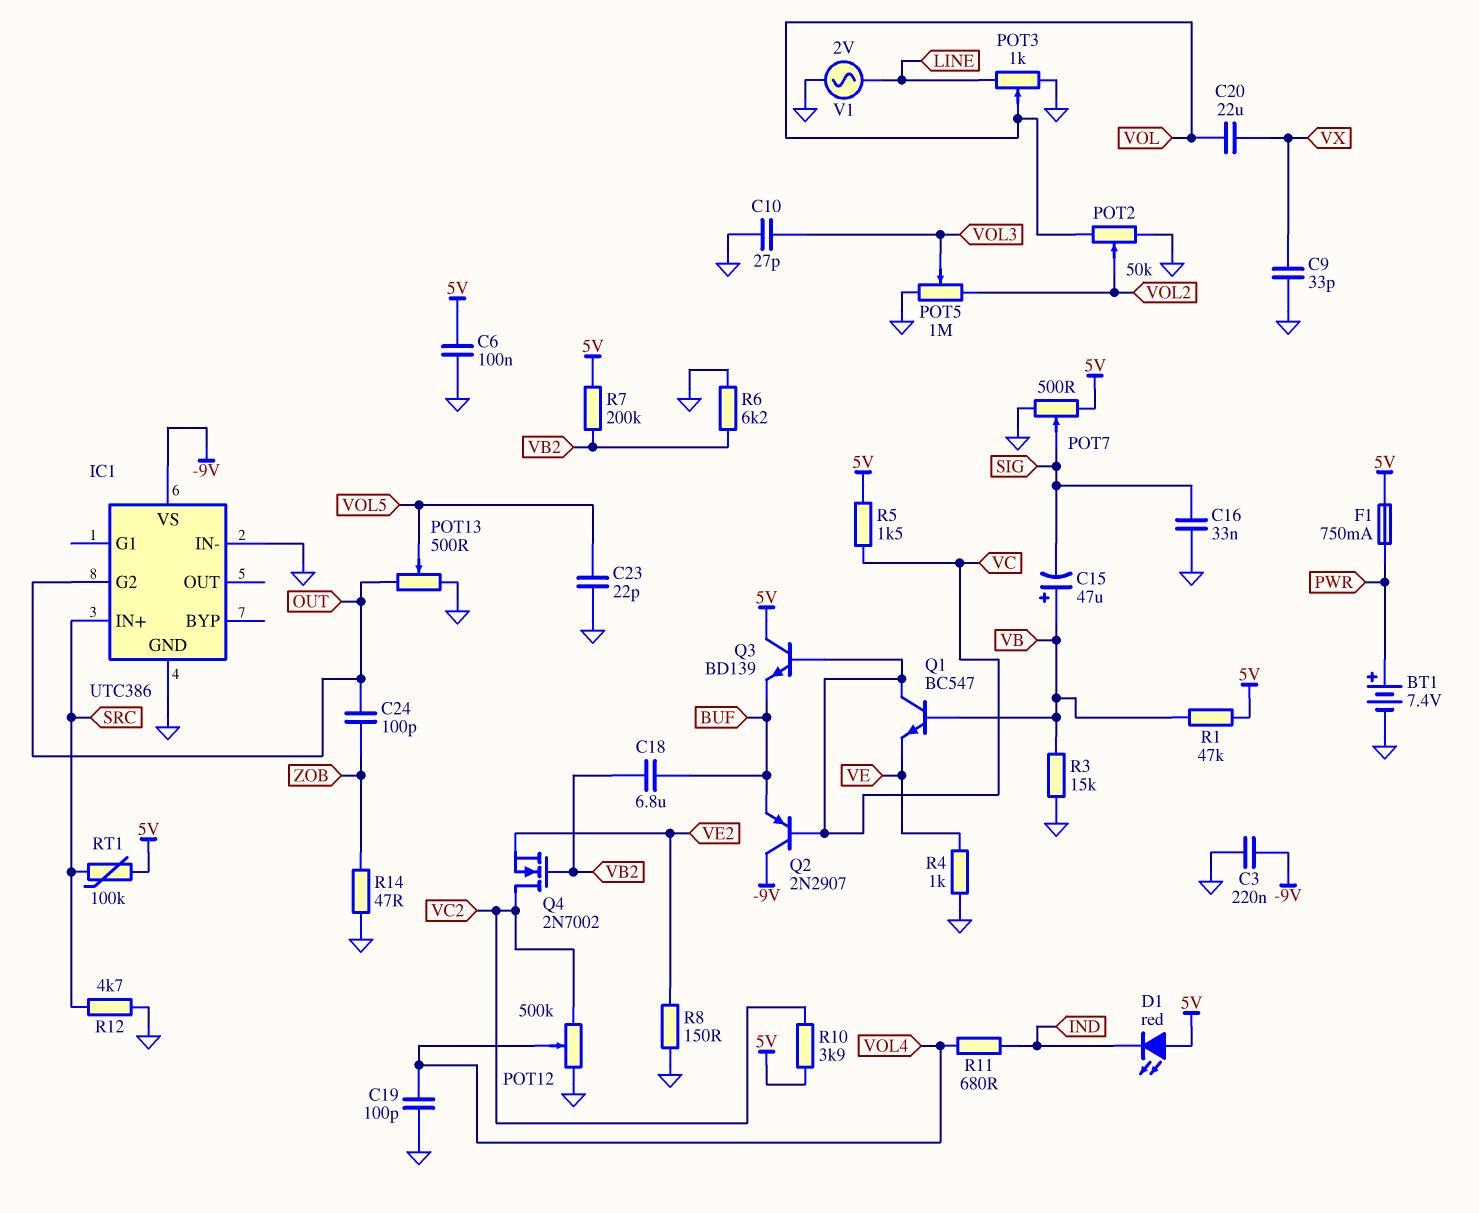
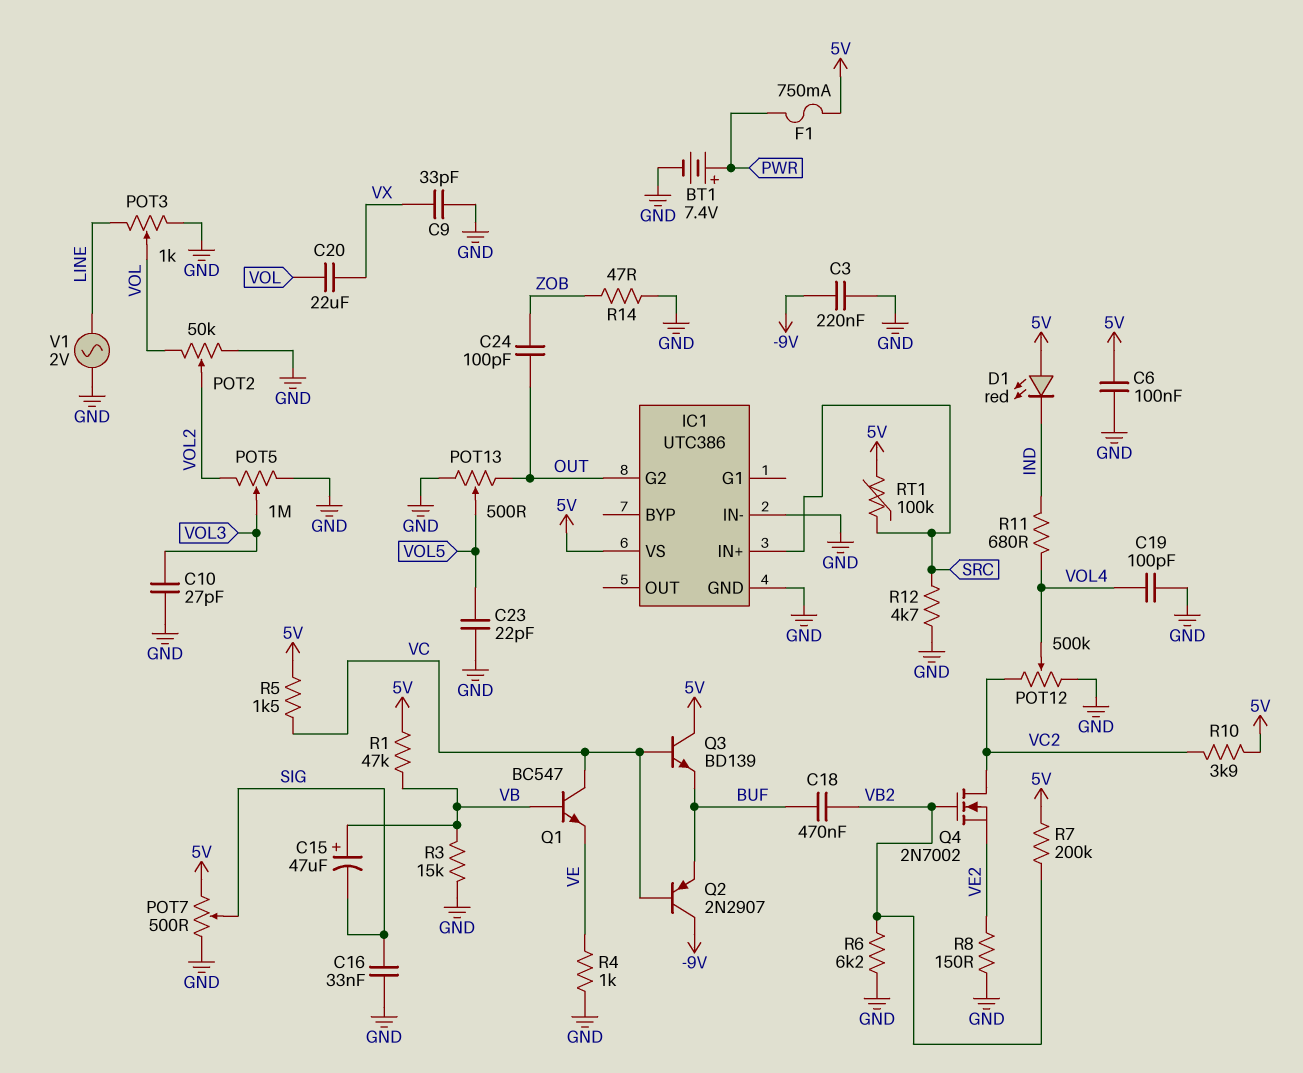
C18: 6.8uF (BUF, VB2) -> 470nF (BUF, VB2)
IC1 pin VS: -9V -> 5V

